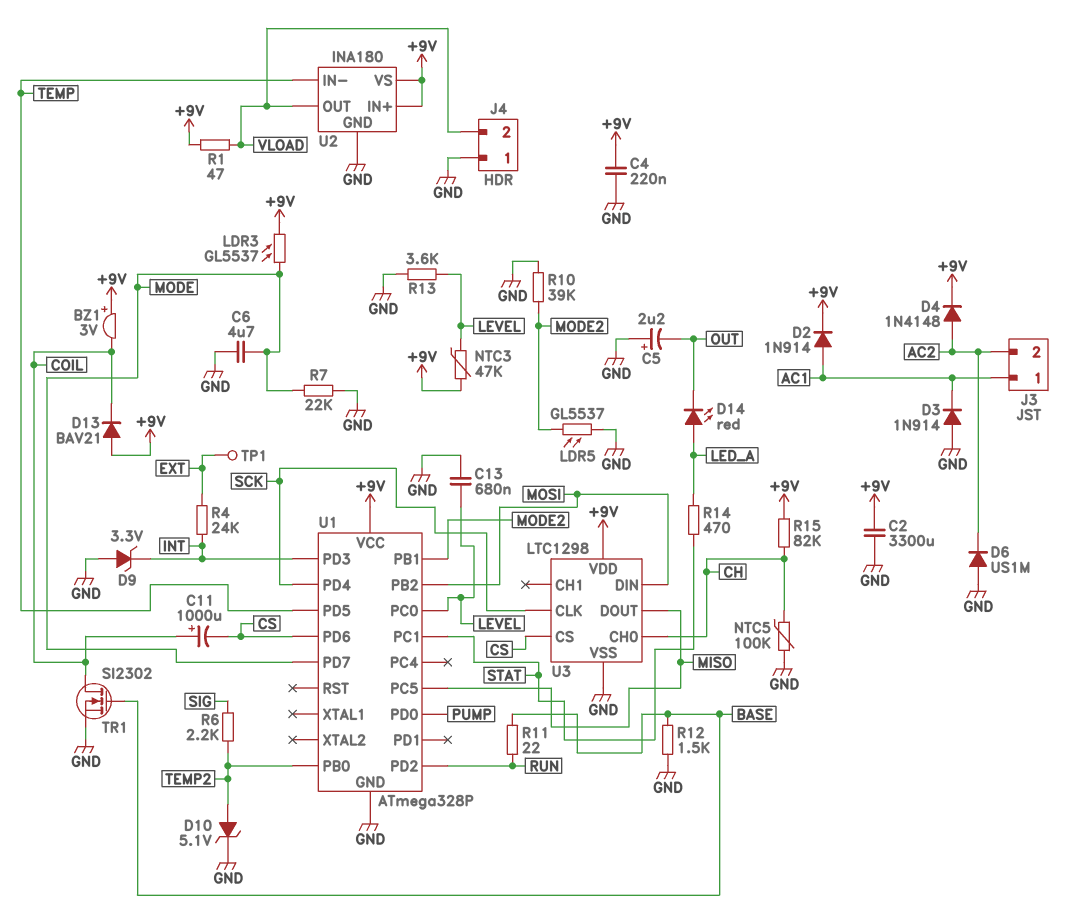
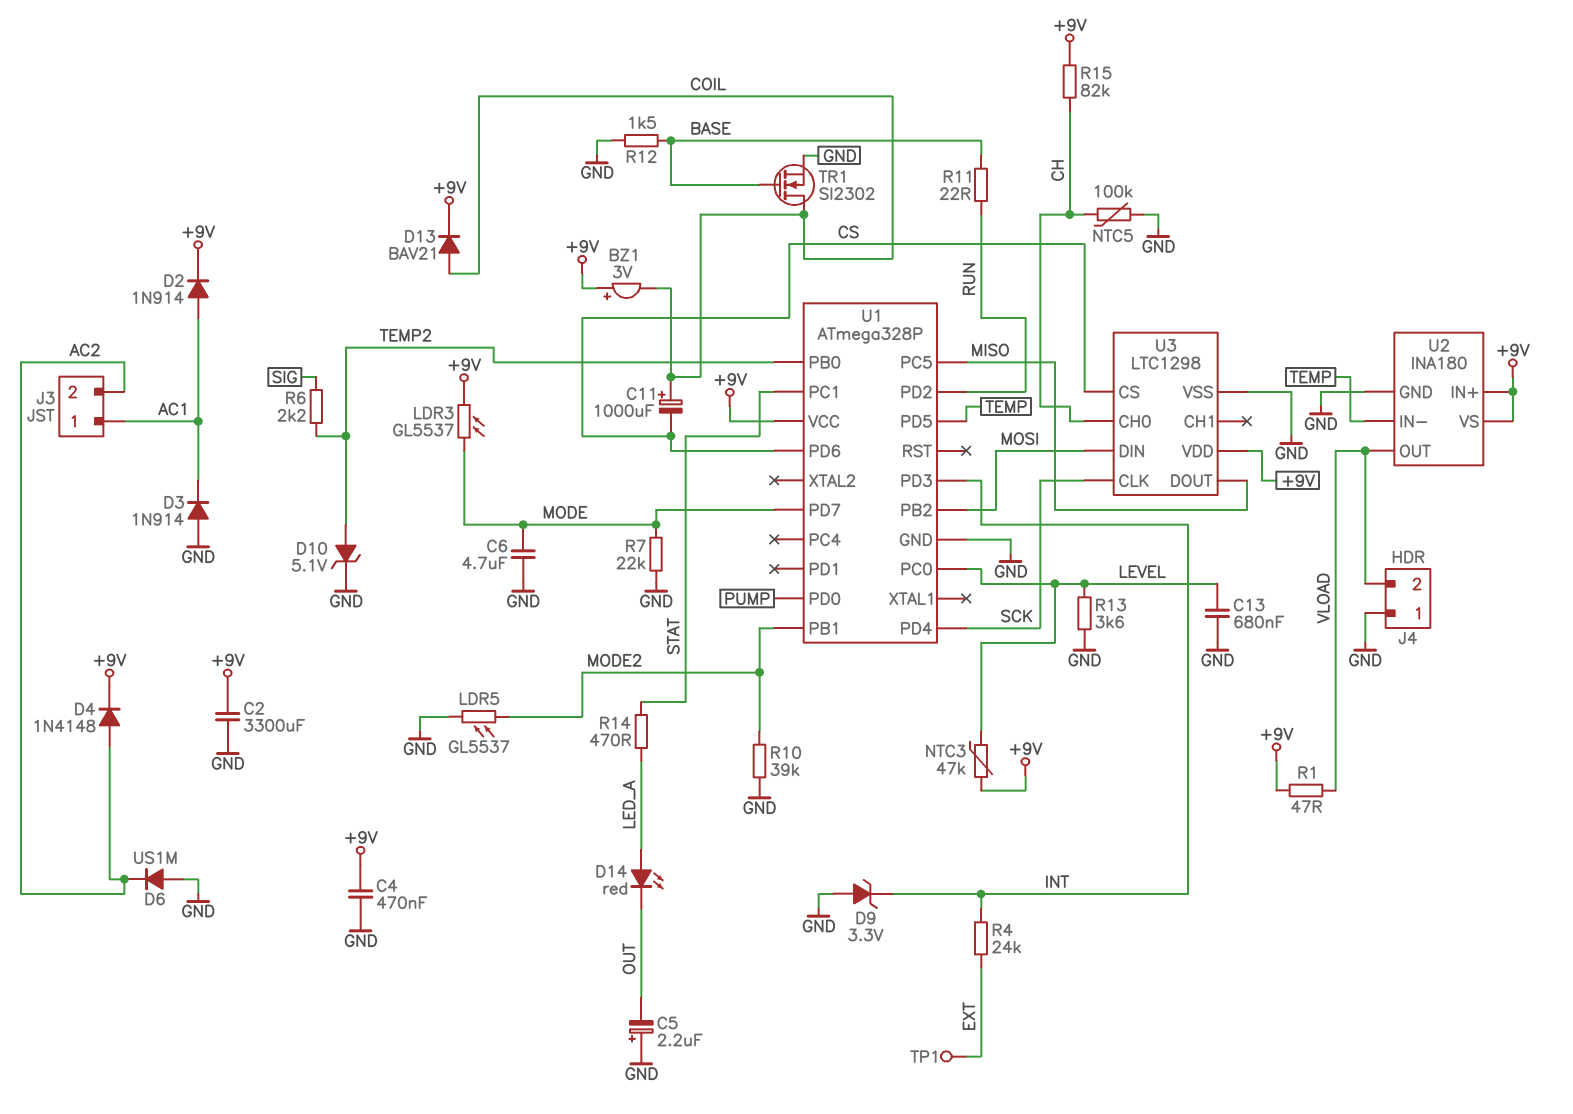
C4: 220nF (+9V, GND) -> 470nF (+9V, GND)
D13: diode BAV21 (A +9V, K COIL) -> diode BAV21 (A COIL, K +9V)

